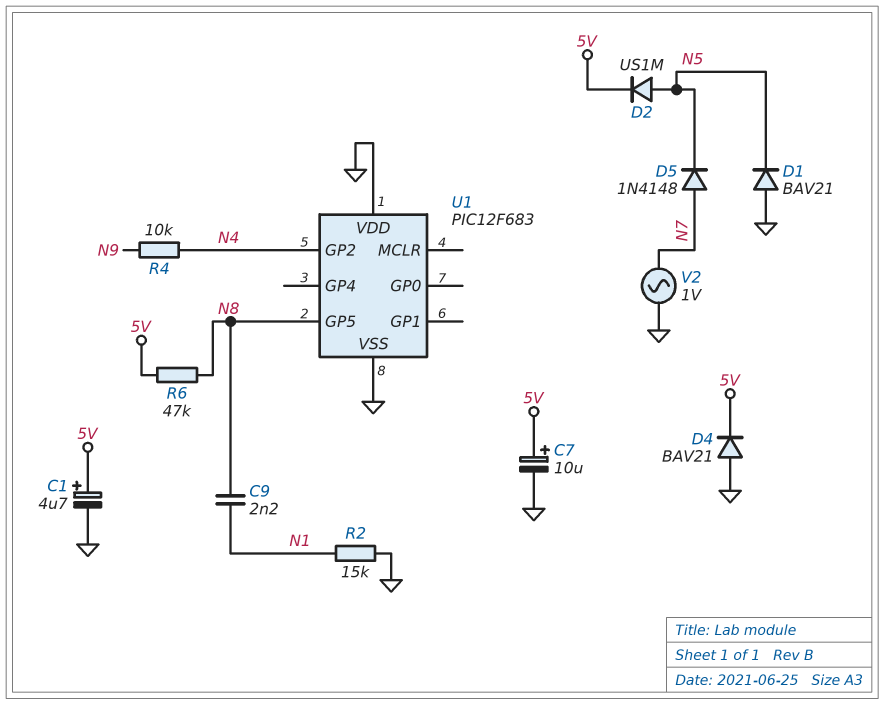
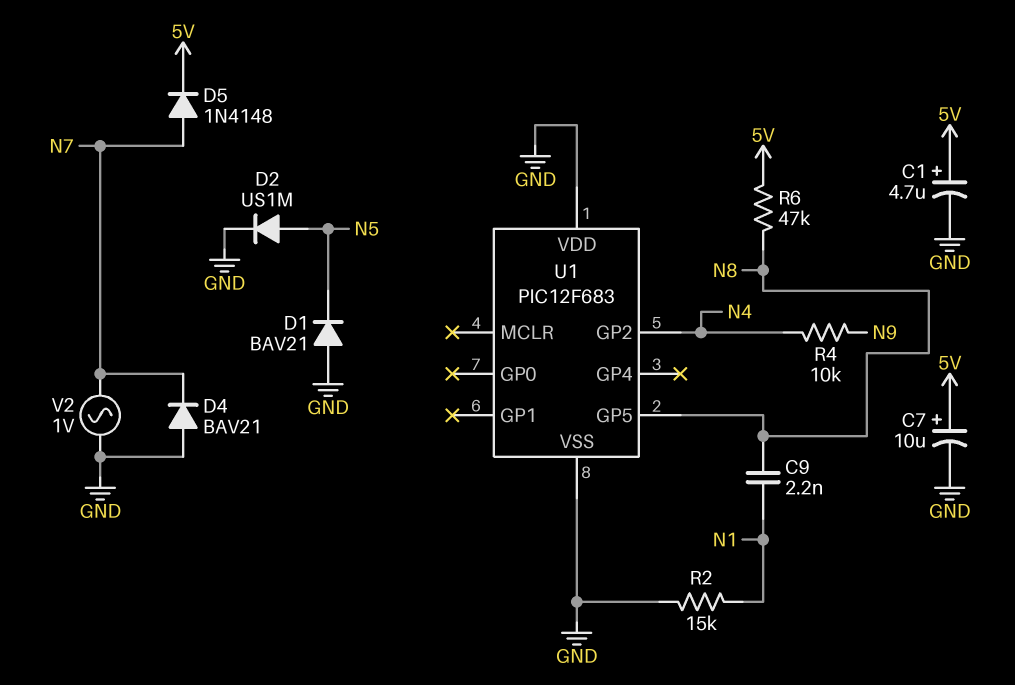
D2: diode US1M (A N5, K 5V) -> diode US1M (A N5, K GND)
D4: diode BAV21 (A GND, K 5V) -> diode BAV21 (A GND, K N7)
D5: diode 1N4148 (A N7, K N5) -> diode 1N4148 (A N7, K 5V)

